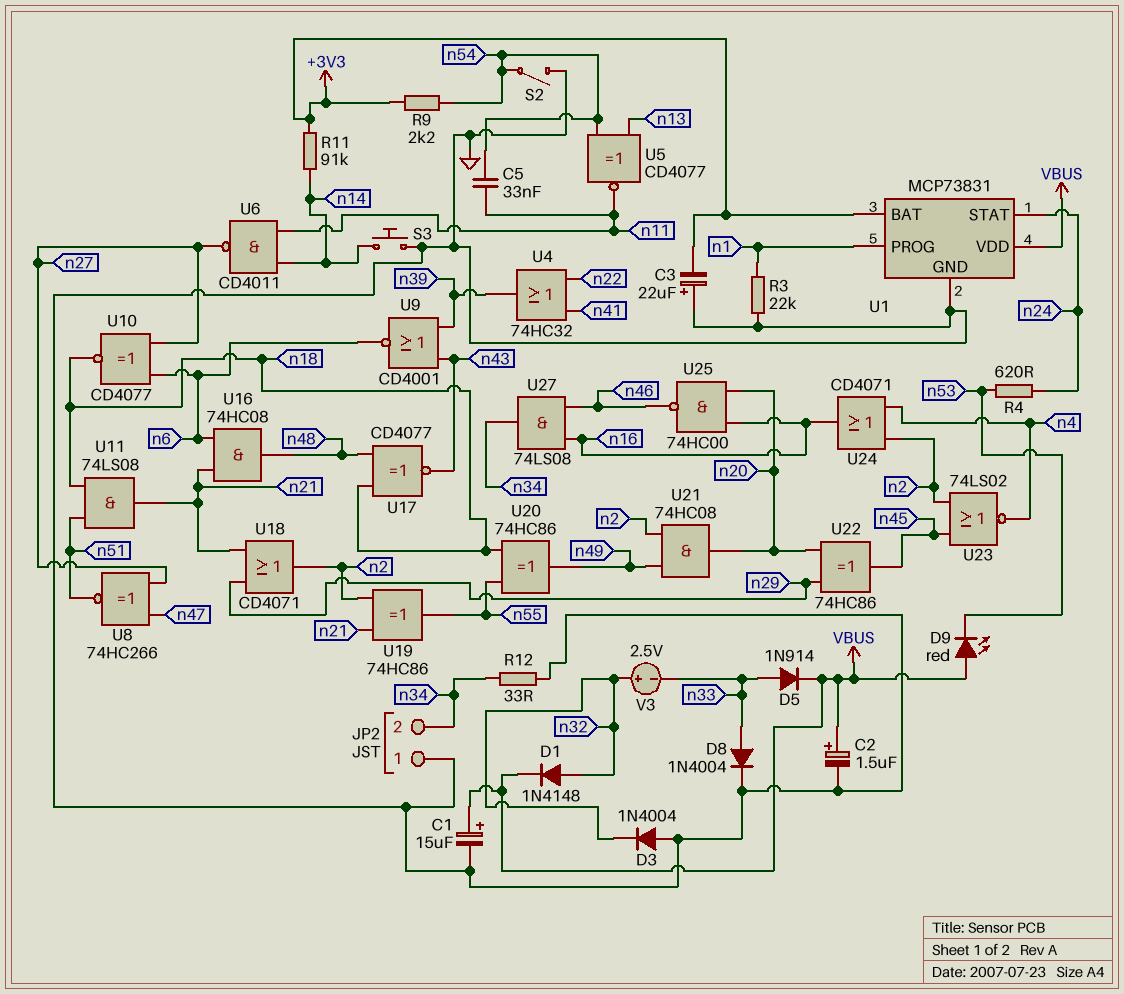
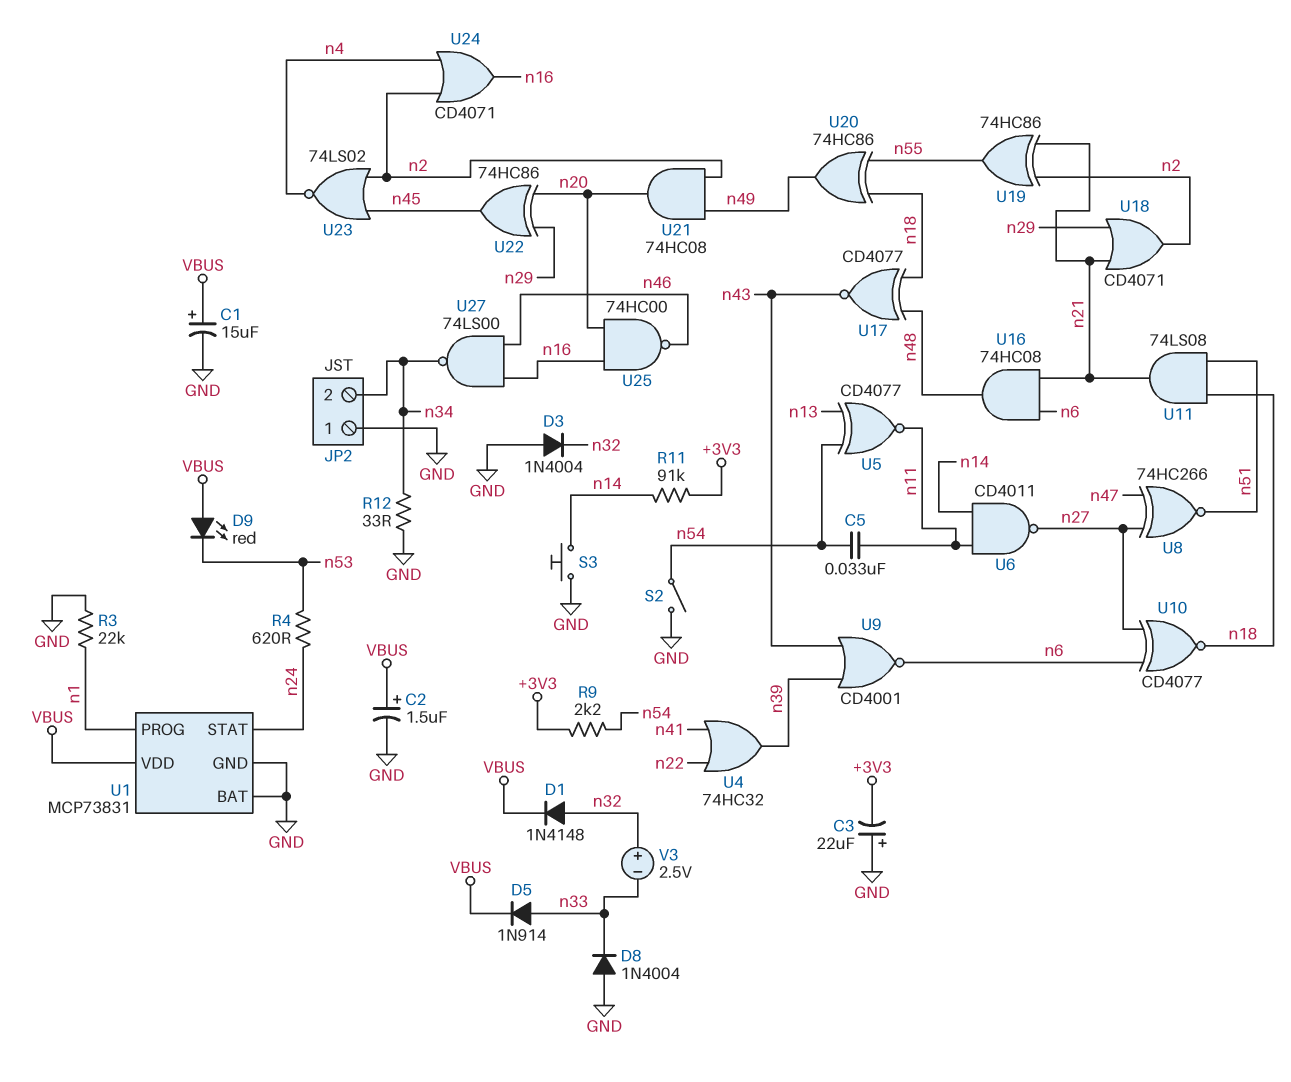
D8: diode 1N4004 (A n33, K GND) -> diode 1N4004 (A GND, K n33)
U1 pin BAT: +3V3 -> GND
U27: AND 74LS08 (in n16, in n46, out n34) -> NAND 74LS00 (in n16, in n46, out n34)

